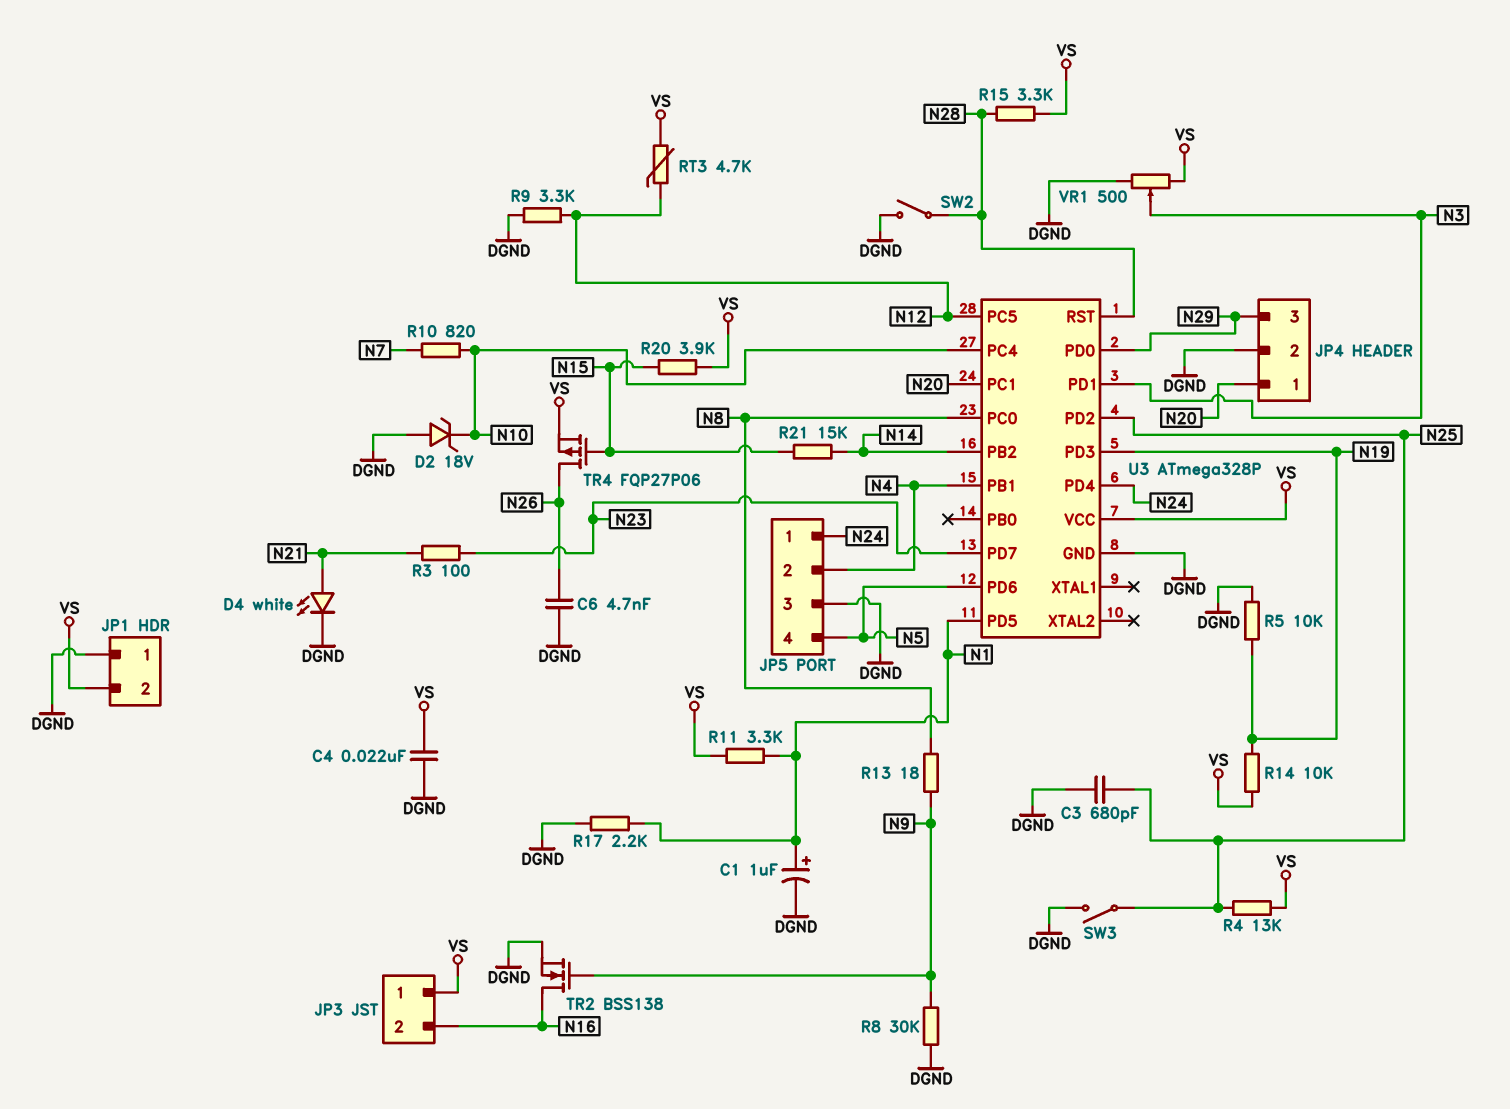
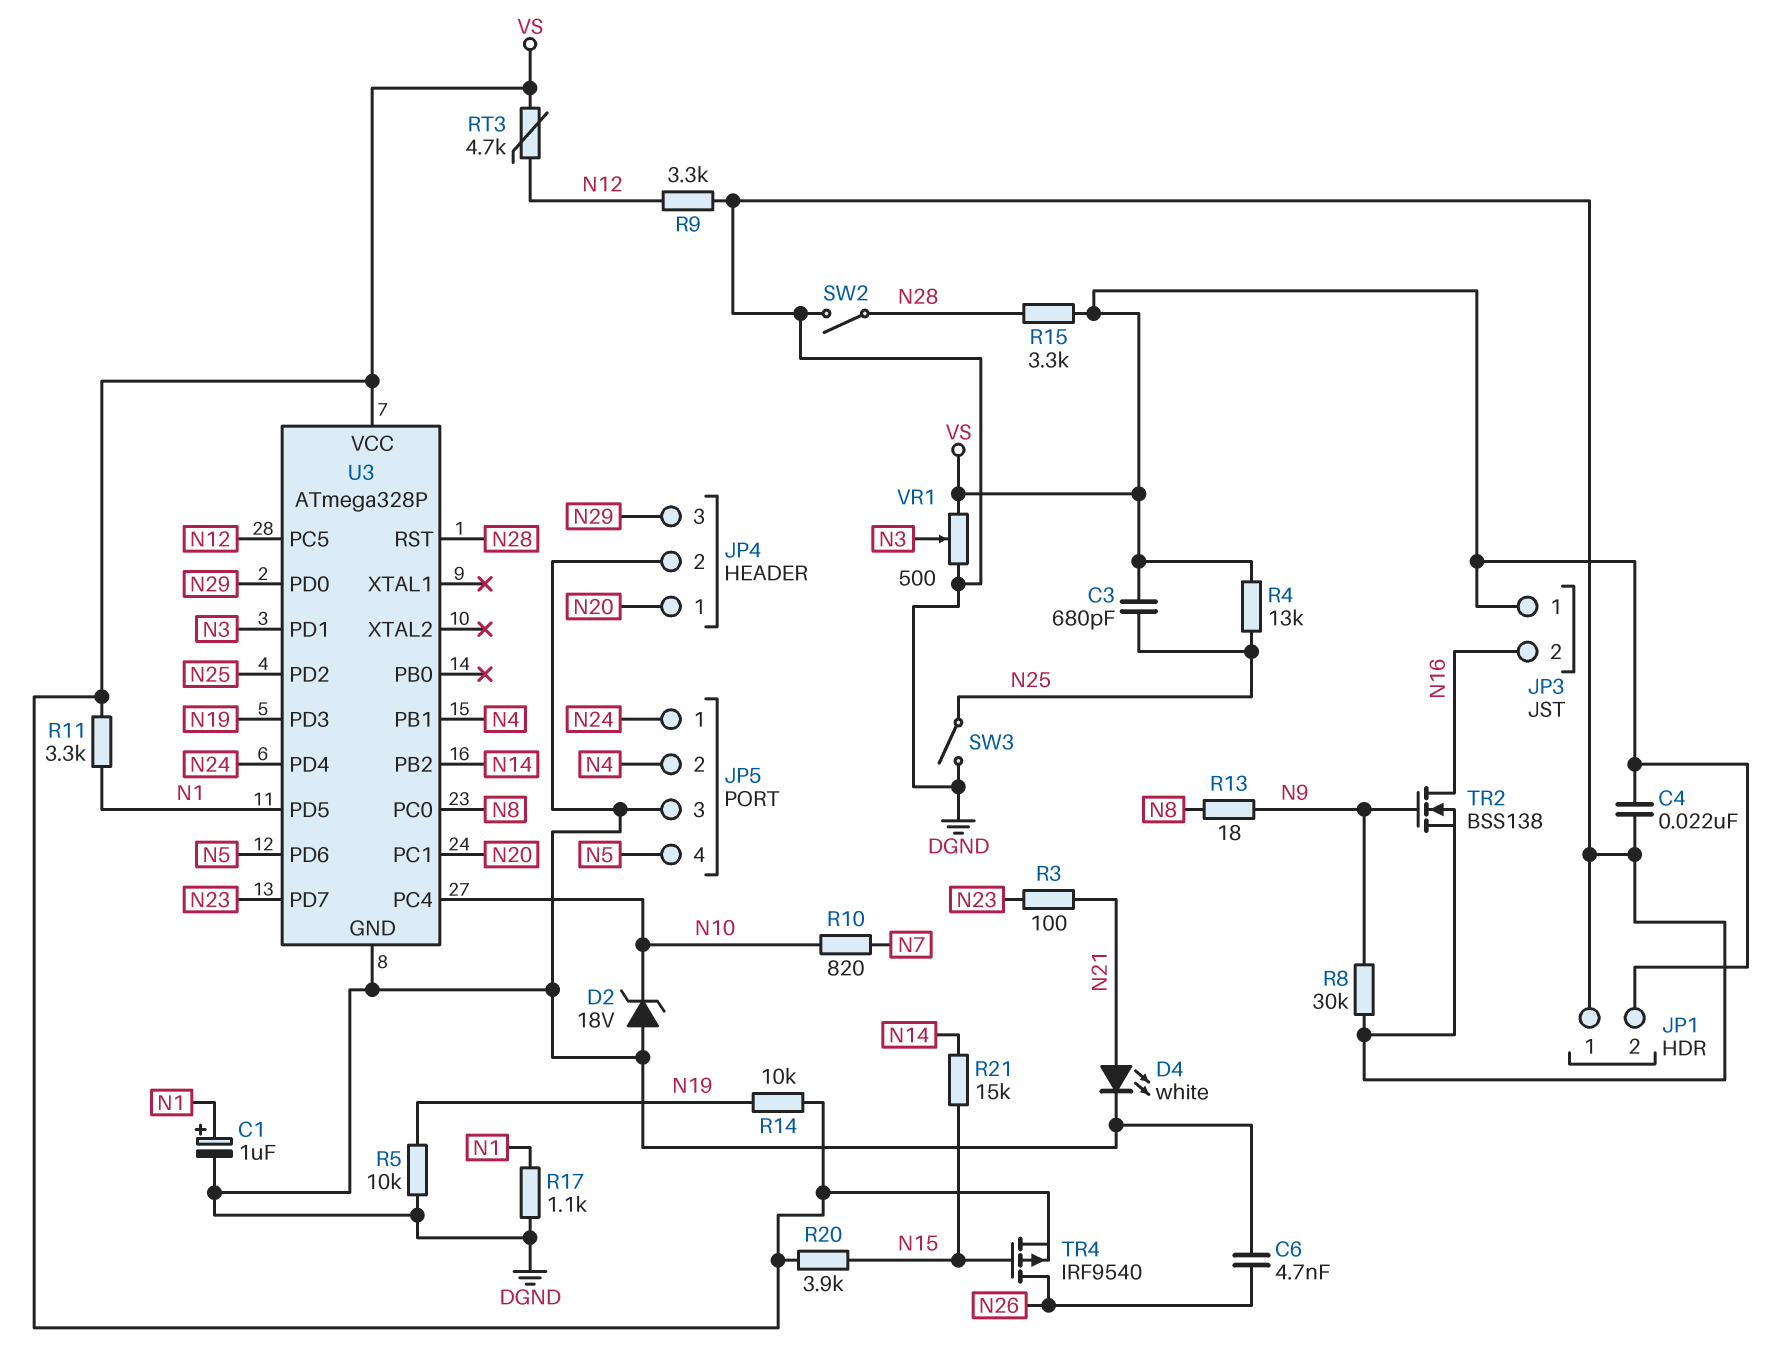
C3: 680pF (DGND, N25) -> 680pF (N25, VS)
R17: 2.2k (DGND, N1) -> 1.1k (DGND, N1)
TR4: PMOS FQP27P06 (G N15, D N26, S VS) -> PMOS IRF9540 (G N15, D N26, S VS)

